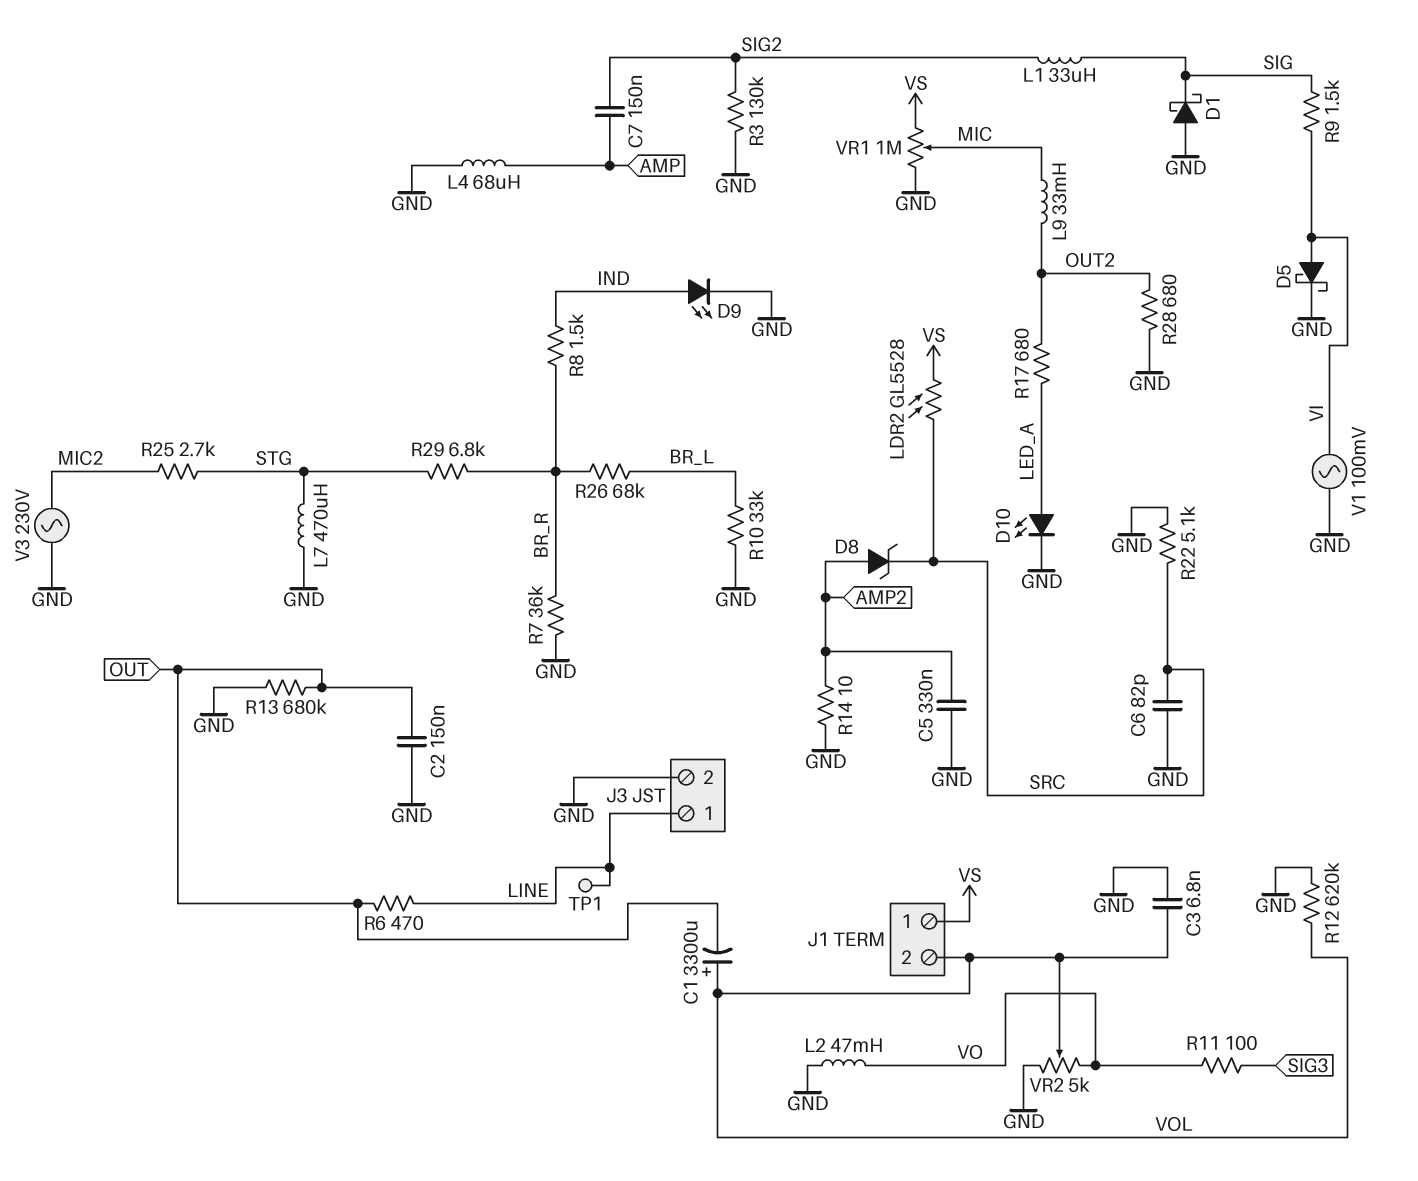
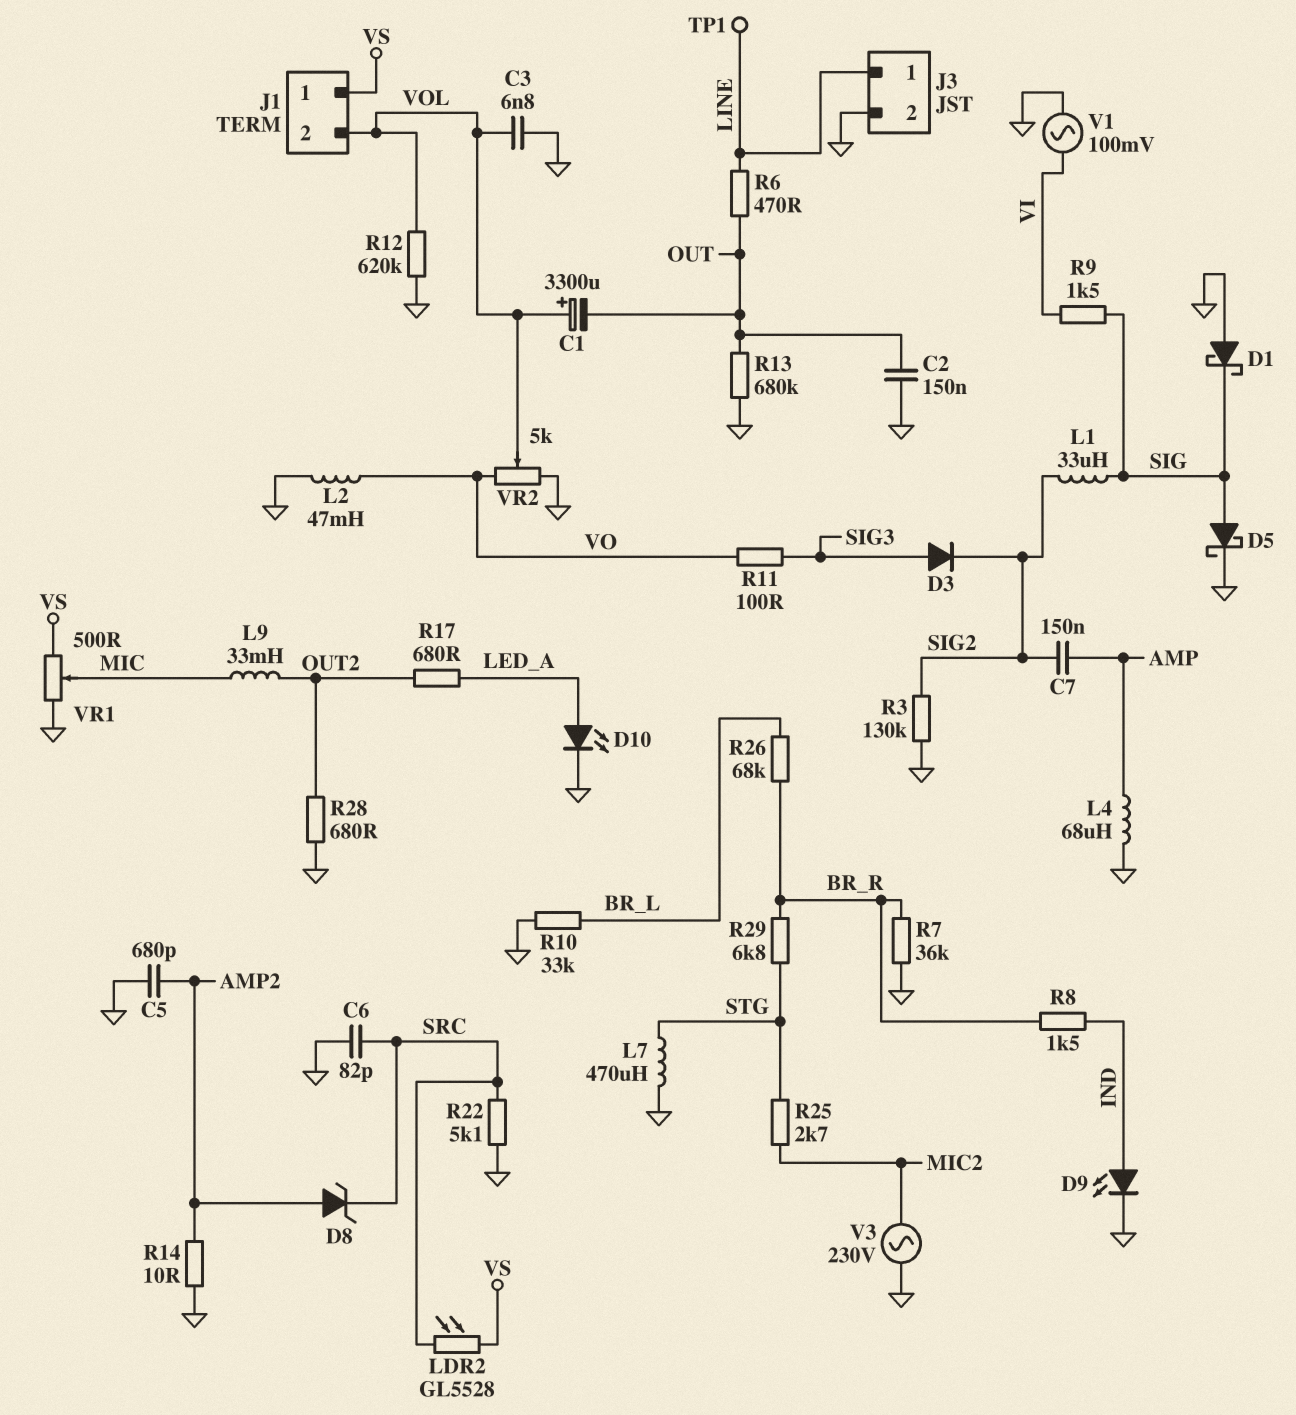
C5: 330nF (AMP2, GND) -> 680pF (AMP2, GND)
D3: none -> diode (A SIG3, K SIG2)
D5: schottky (A VI, K GND) -> schottky (A SIG, K GND)
VR1: 1M (GND, VS, wiper MIC) -> 500 (GND, VS, wiper MIC)

